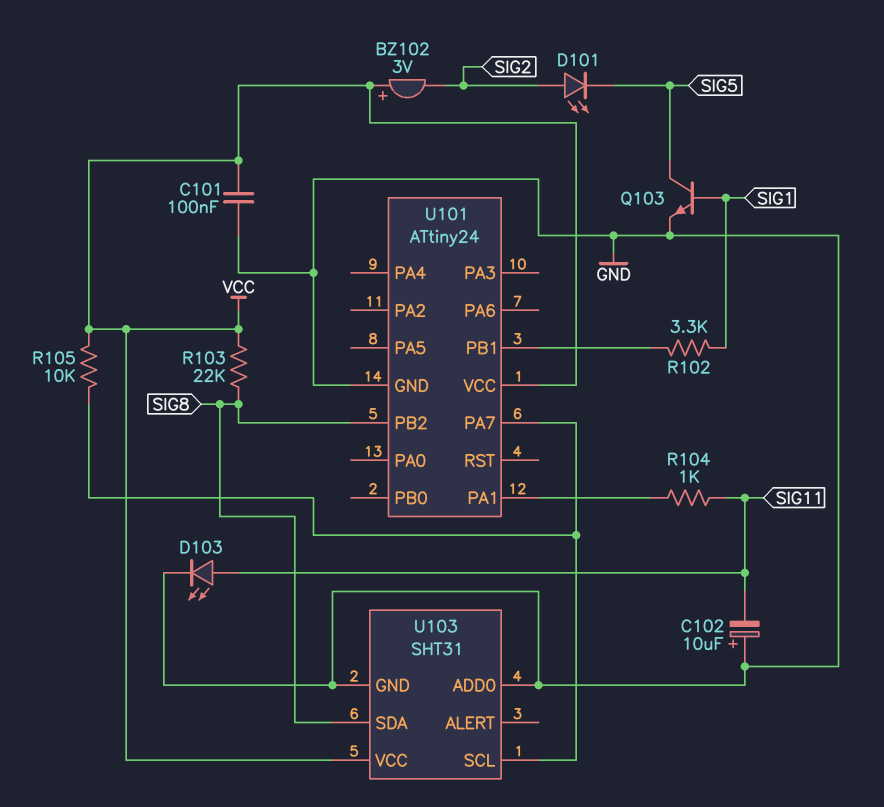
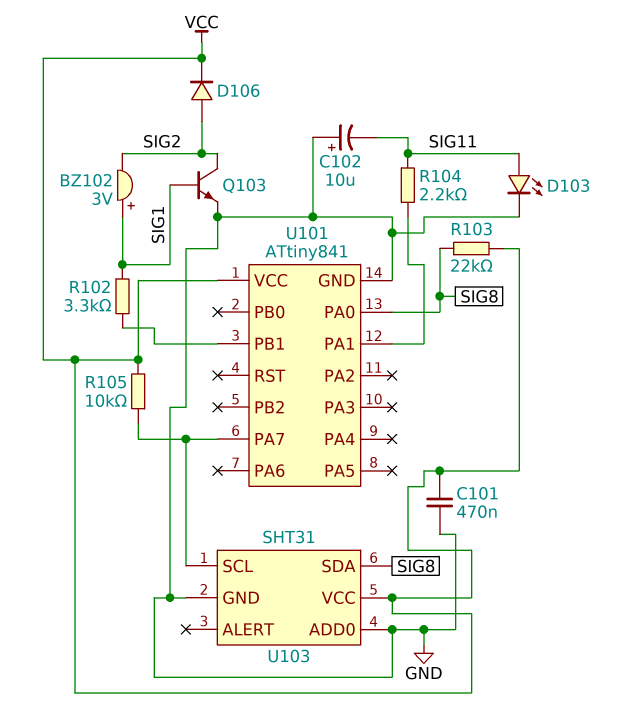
BZ102: buzzer 3V (plus VCC, minus SIG2) -> buzzer 3V (plus SIG1, minus SIG2)
C101: 100nF (GND, VCC) -> 470nF (GND, VCC)
D101: LED (A SIG2, K SIG5) -> none
D106: none -> diode (A SIG2, K VCC)
Q103: NPN (B SIG1, C SIG5, E GND) -> NPN (B SIG1, C SIG2, E GND)
R104: 1k (SIG11, U101/PA1) -> 2.2k (SIG11, U101/PA1)
U101: ATtiny24 -> ATtiny841
U101 pin PA0: none -> SIG8
U101 pin PB2: SIG8 -> none

